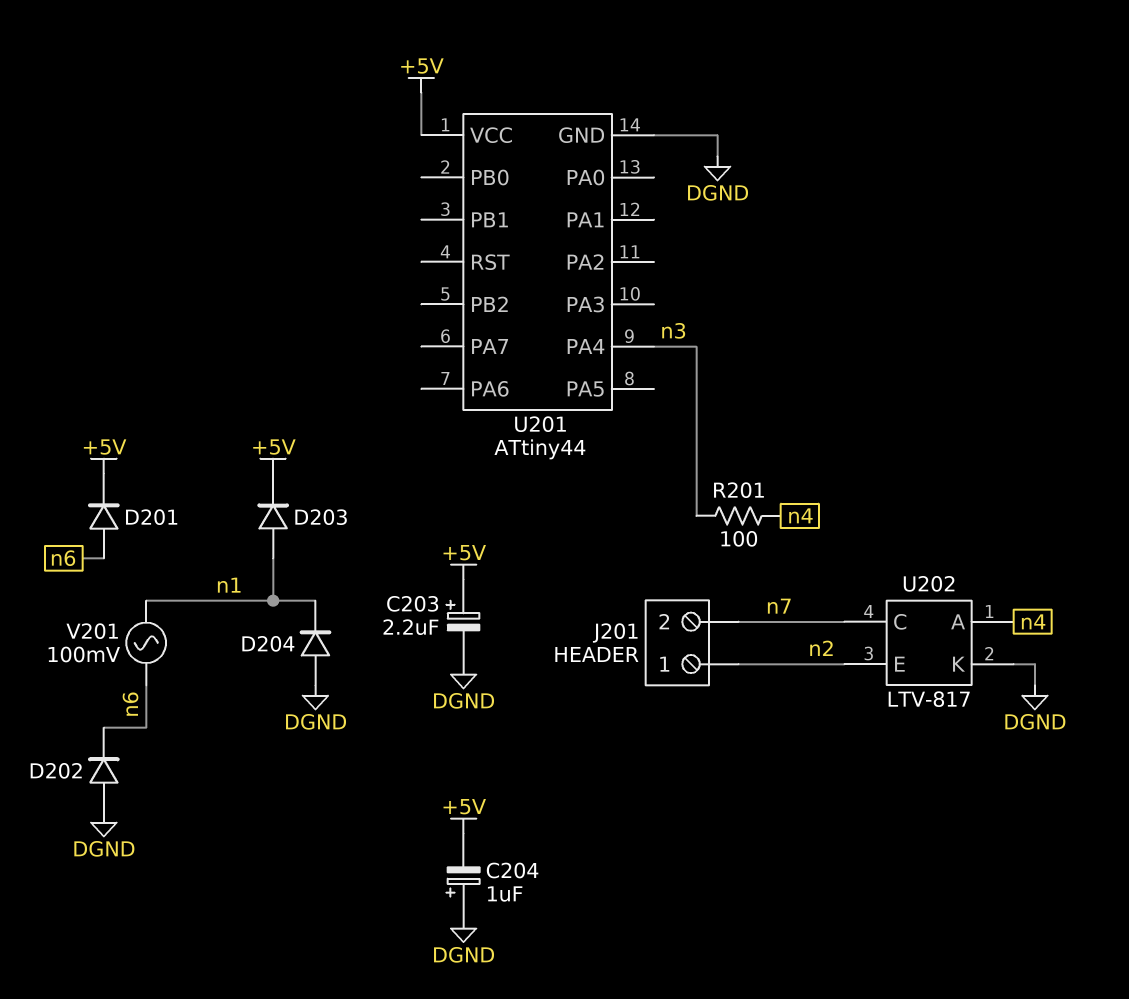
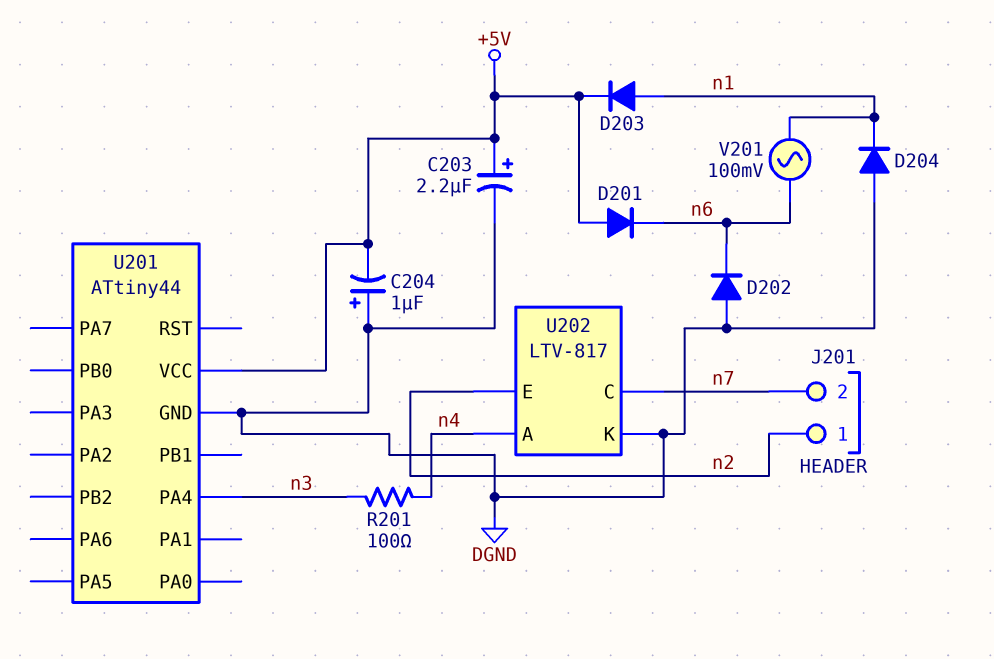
D201: diode (A n6, K +5V) -> diode (A +5V, K n6)

